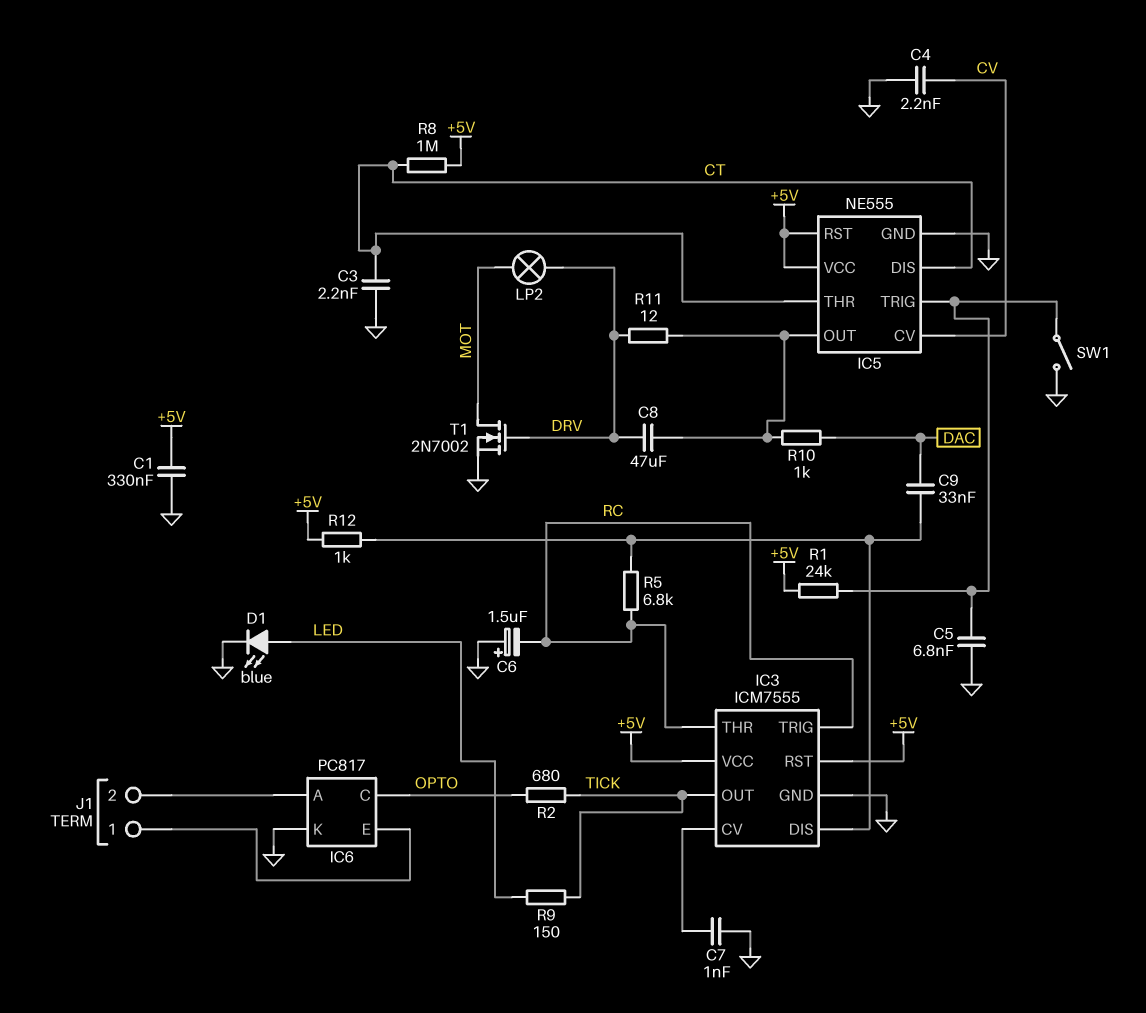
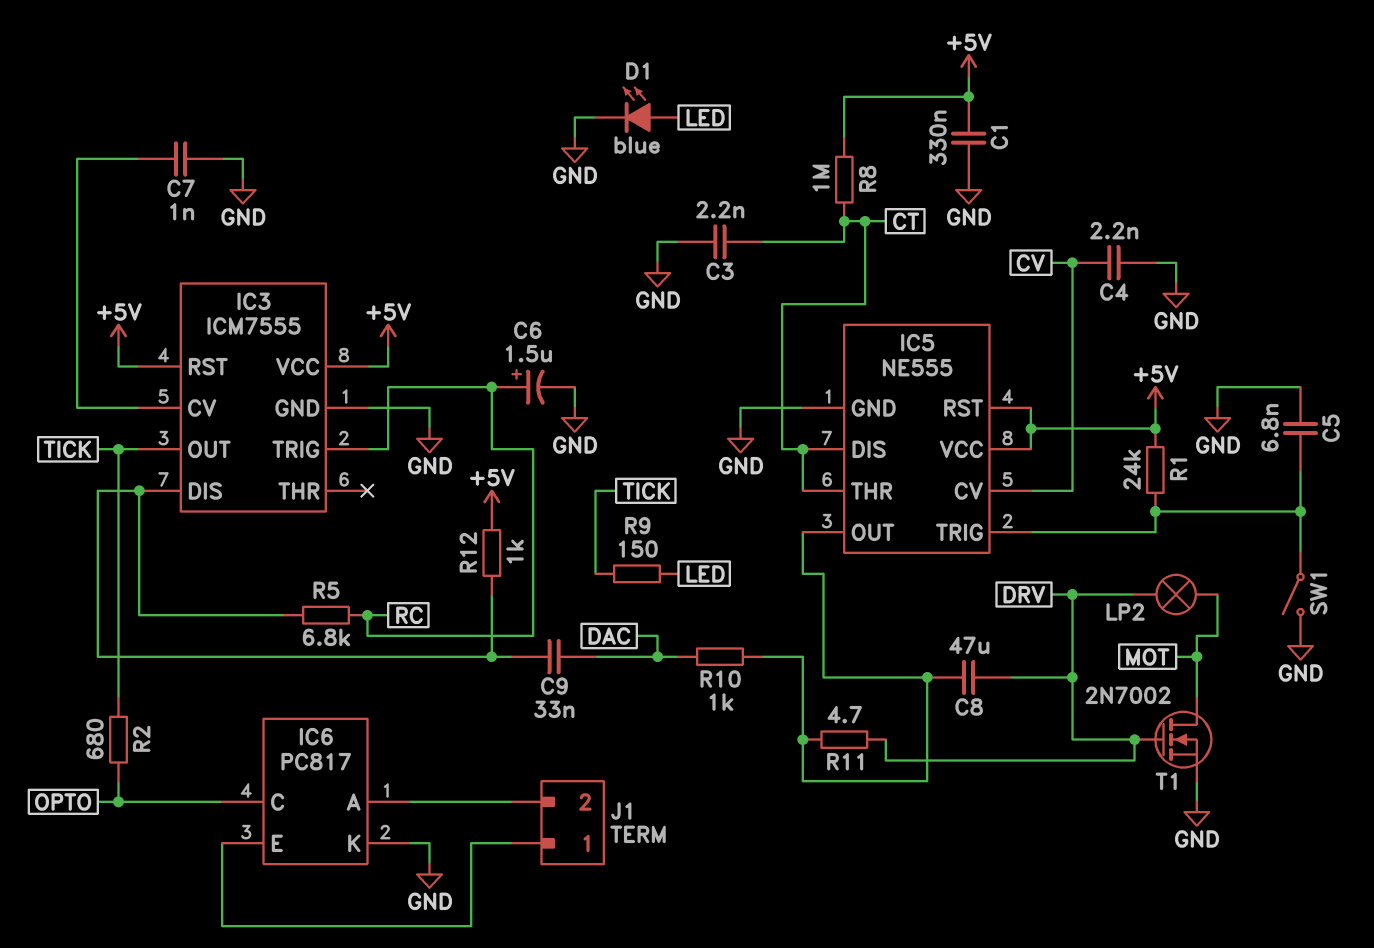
C6: 1.5uF (plus GND, minus RC) -> 1.5uF (plus RC, minus GND)
IC3 pin THR: RC -> none
R11: 12 (DRV, IC5/OUT) -> 4.7 (DRV, IC5/OUT)

